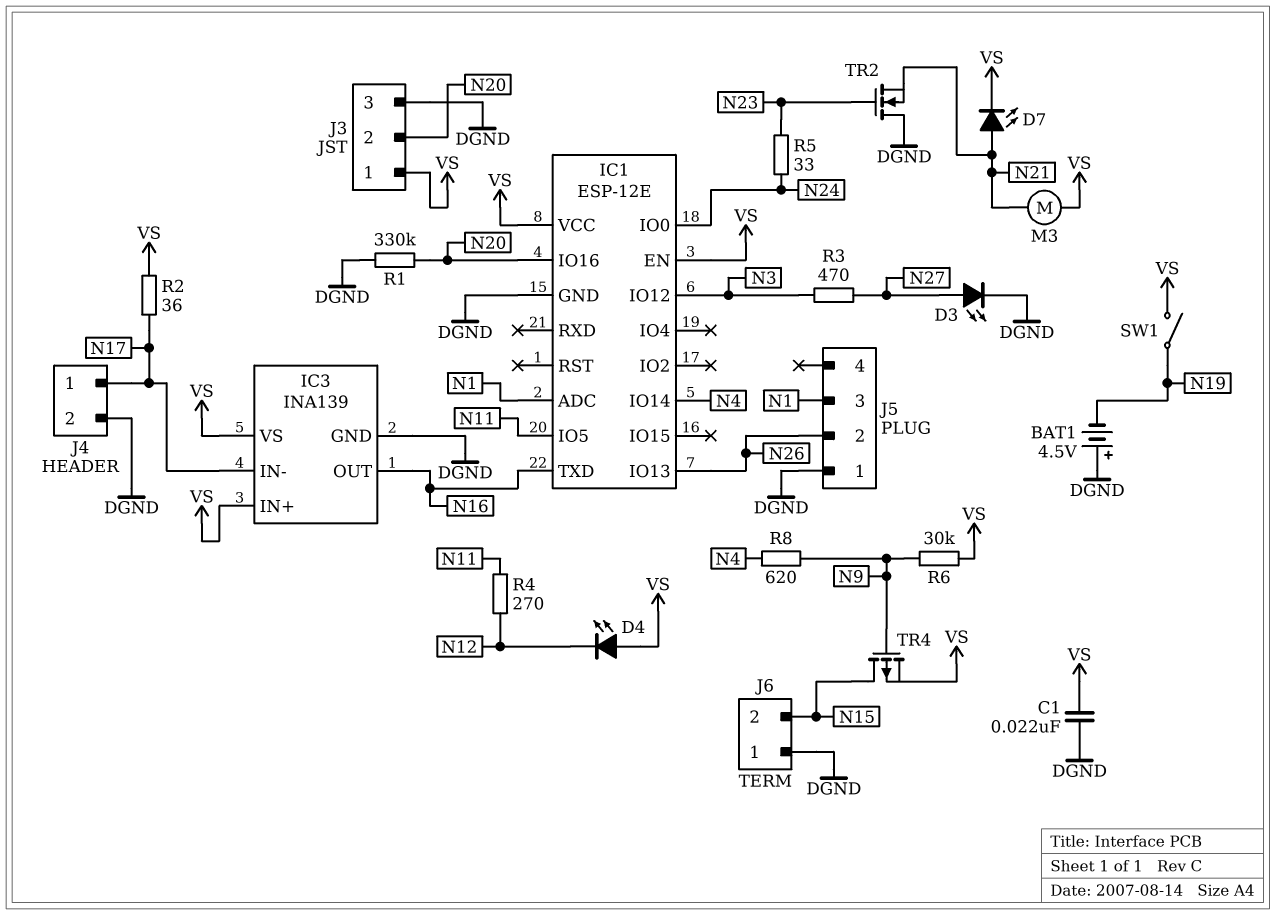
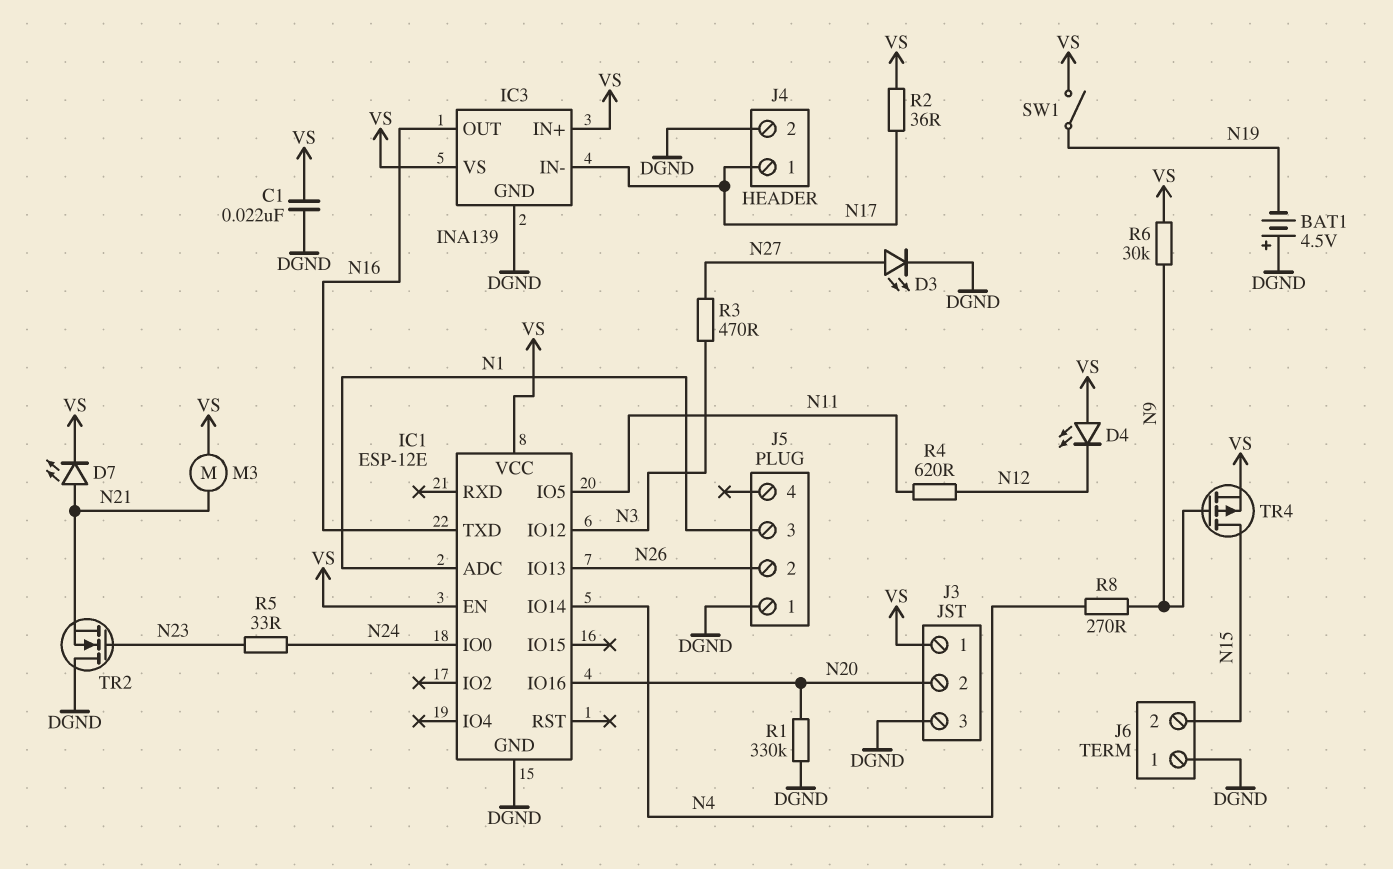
R4: 270 (N11, N12) -> 620 (N11, N12)
R8: 620 (N4, N9) -> 270 (N4, N9)

